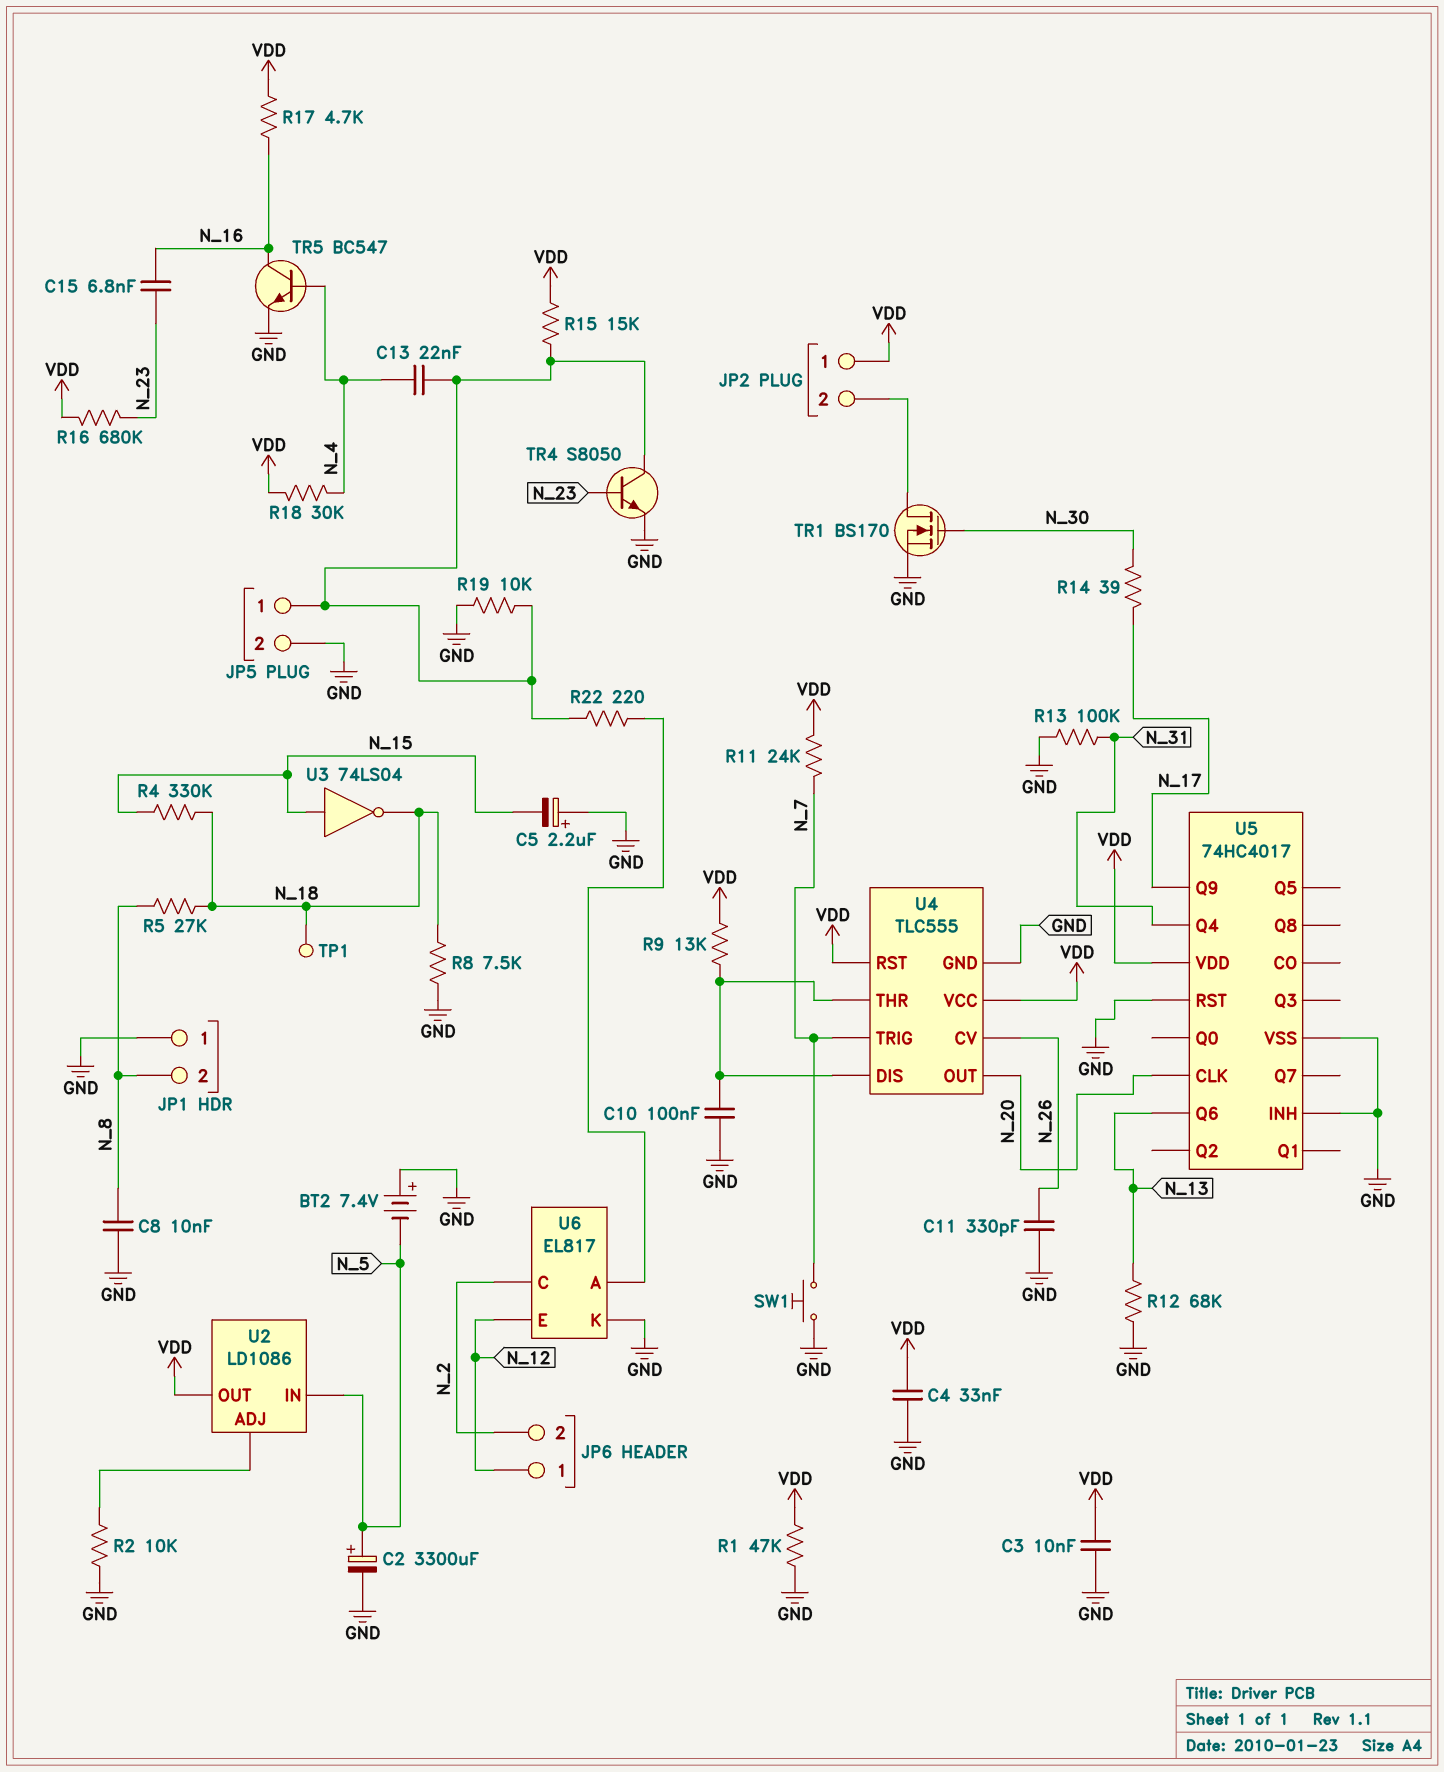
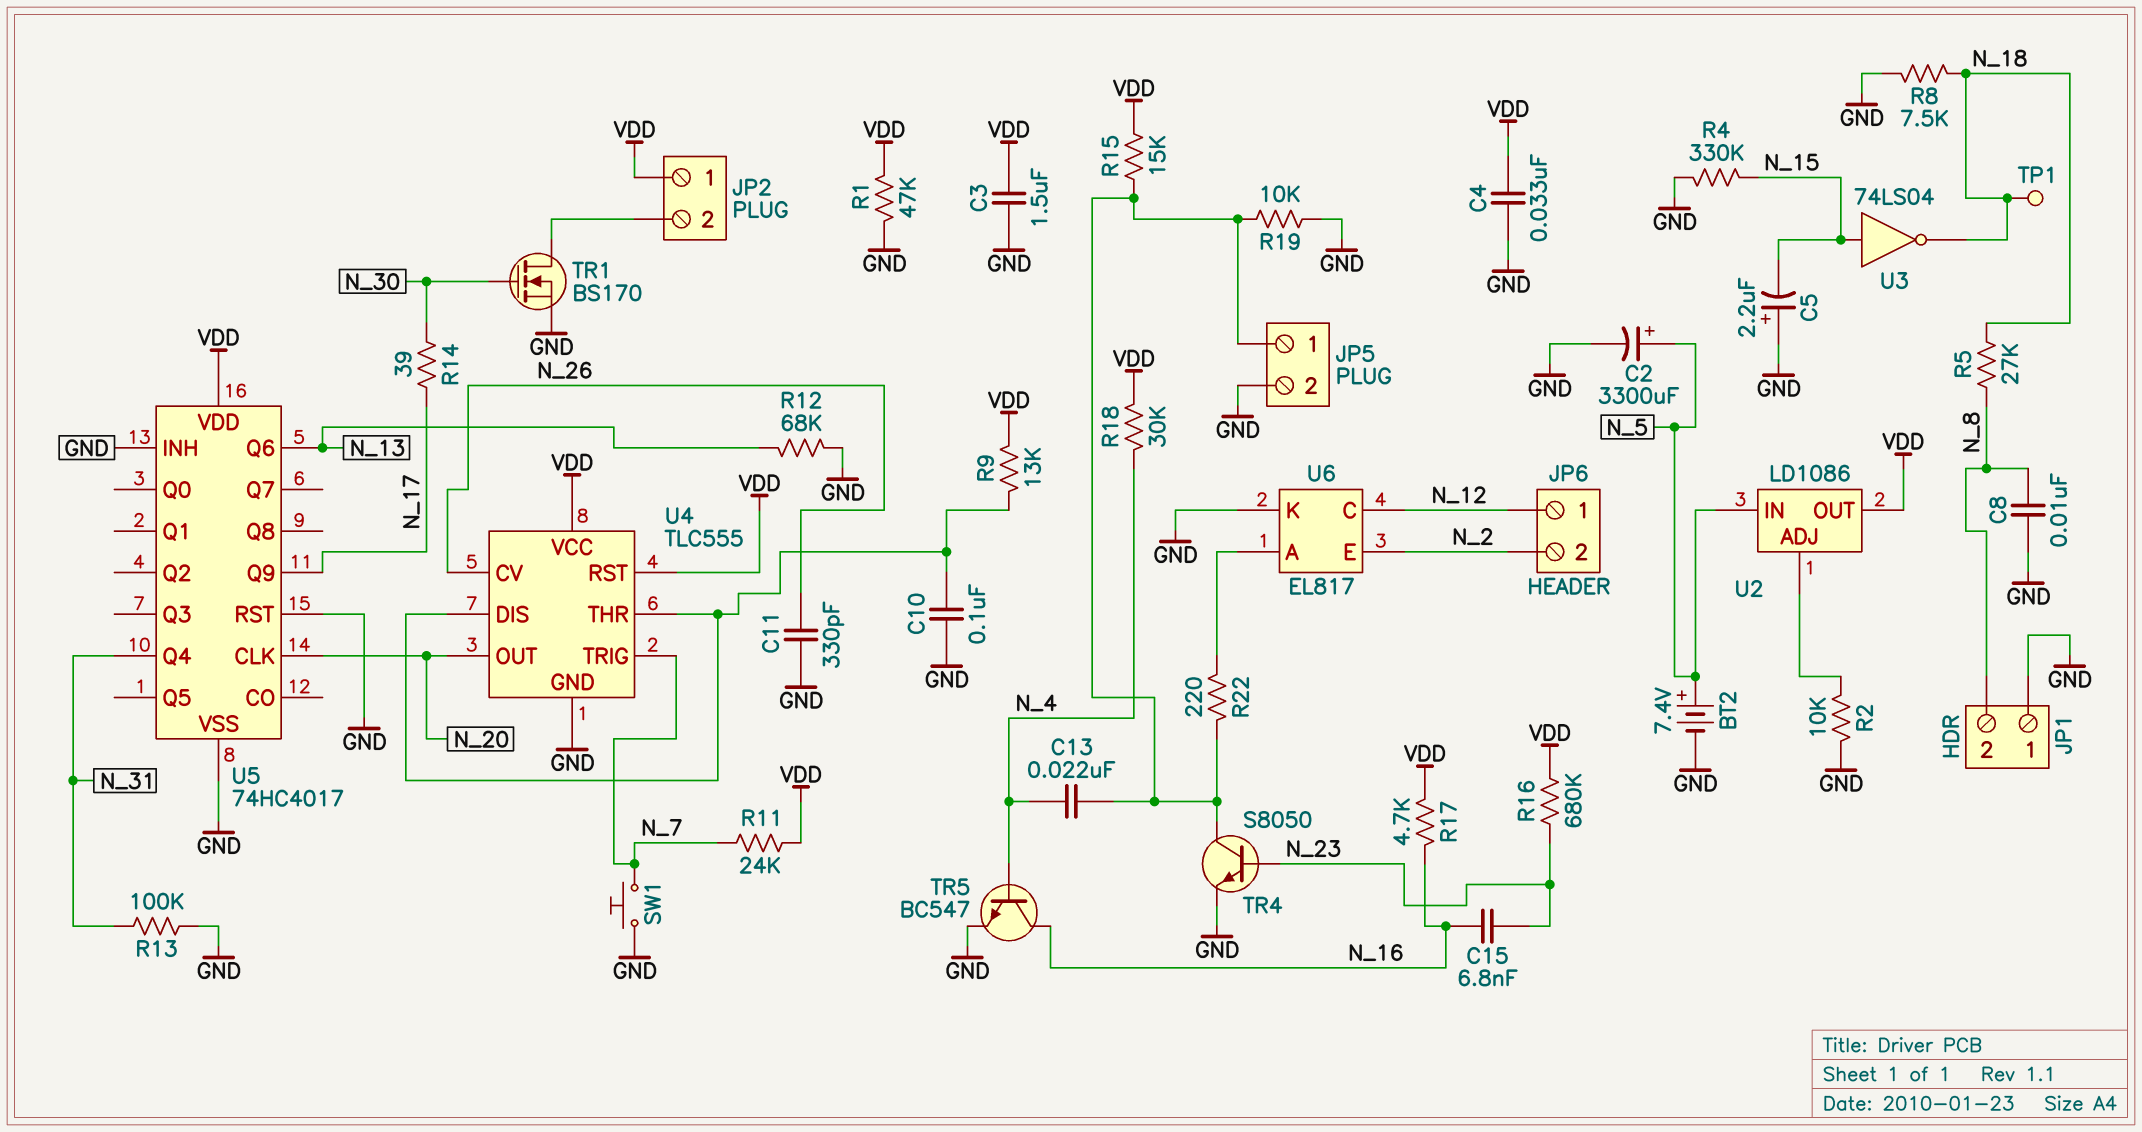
BT2: 7.4V (plus GND, minus N_5) -> 7.4V (plus N_5, minus GND)
C3: 10nF (GND, VDD) -> 1.5uF (GND, VDD)
R4: 330k (N_15, N_18) -> 330k (GND, N_15)
U6 pin C: N_2 -> N_12
U6 pin E: N_12 -> N_2

